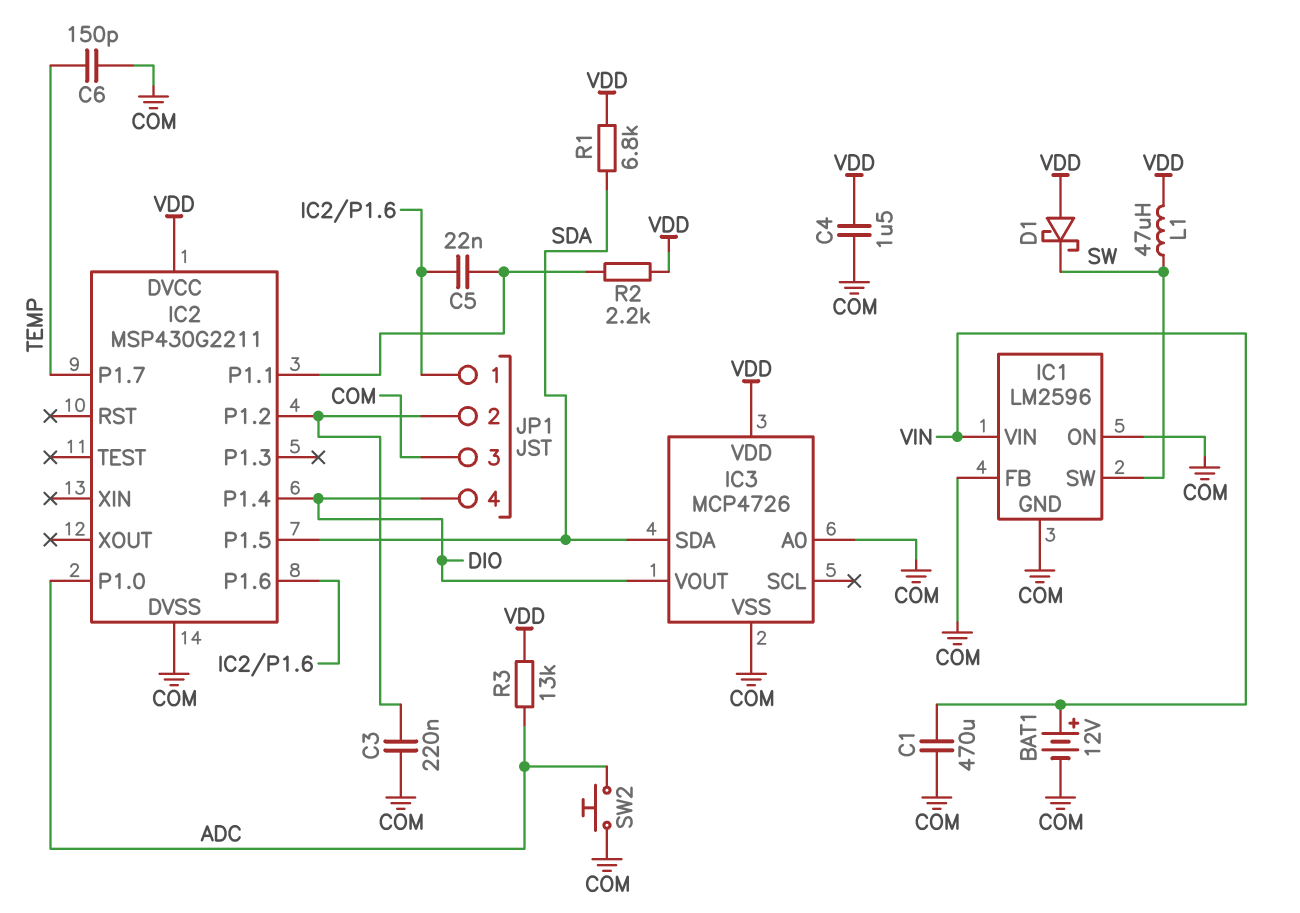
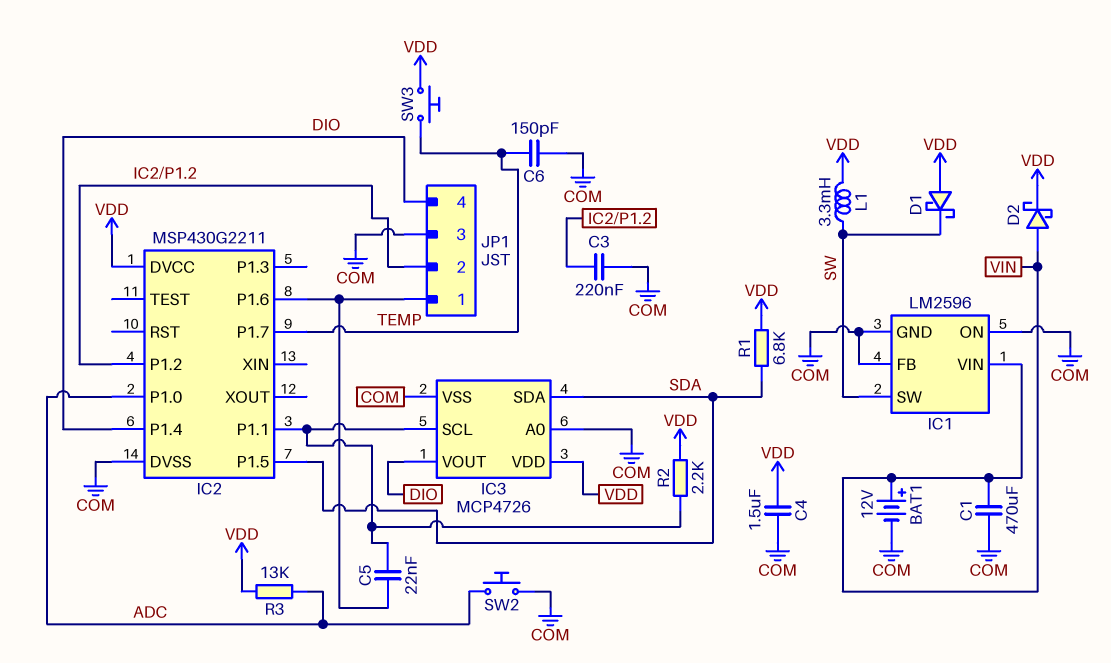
D2: none -> schottky (A VIN, K VDD)
IC3 pin SCL: none -> IC2/P1.1
L1: 47uH (SW, VDD) -> 3.3mH (SW, VDD)
SW3: none -> button (TEMP, VDD)

